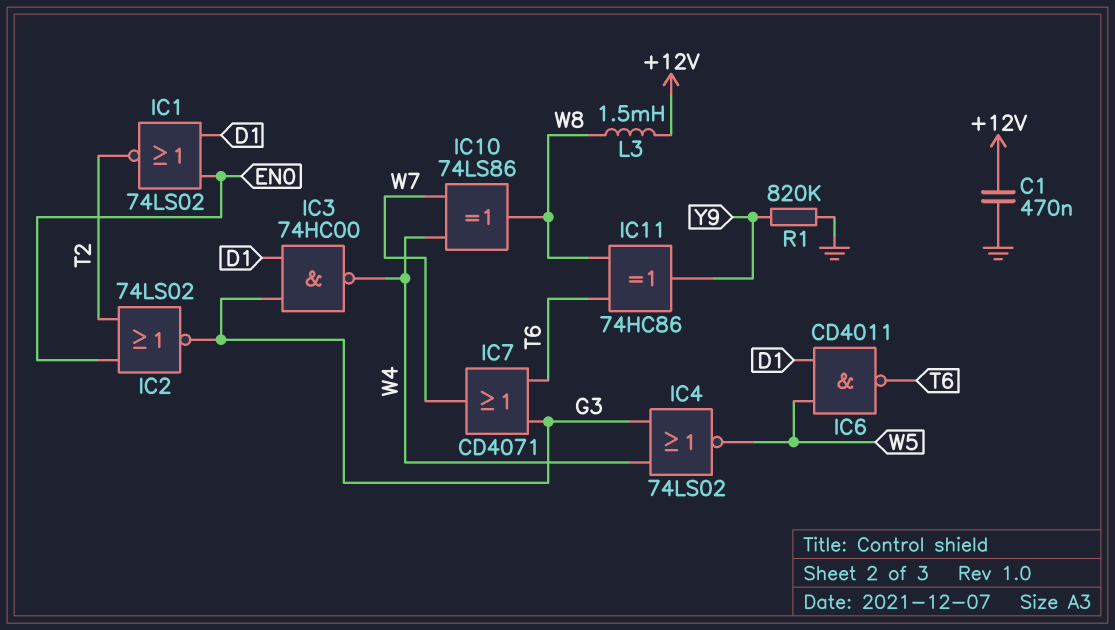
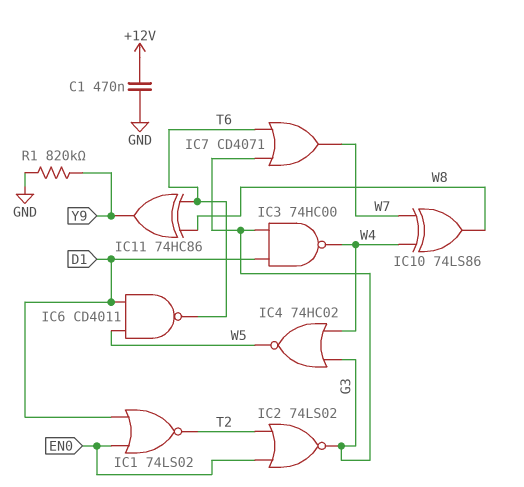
IC4: NOR 74LS02 (in G3, in W4, out W5) -> NOR 74HC02 (in G3, in W4, out W5)
L3: 1.5mH (+12V, W8) -> none

